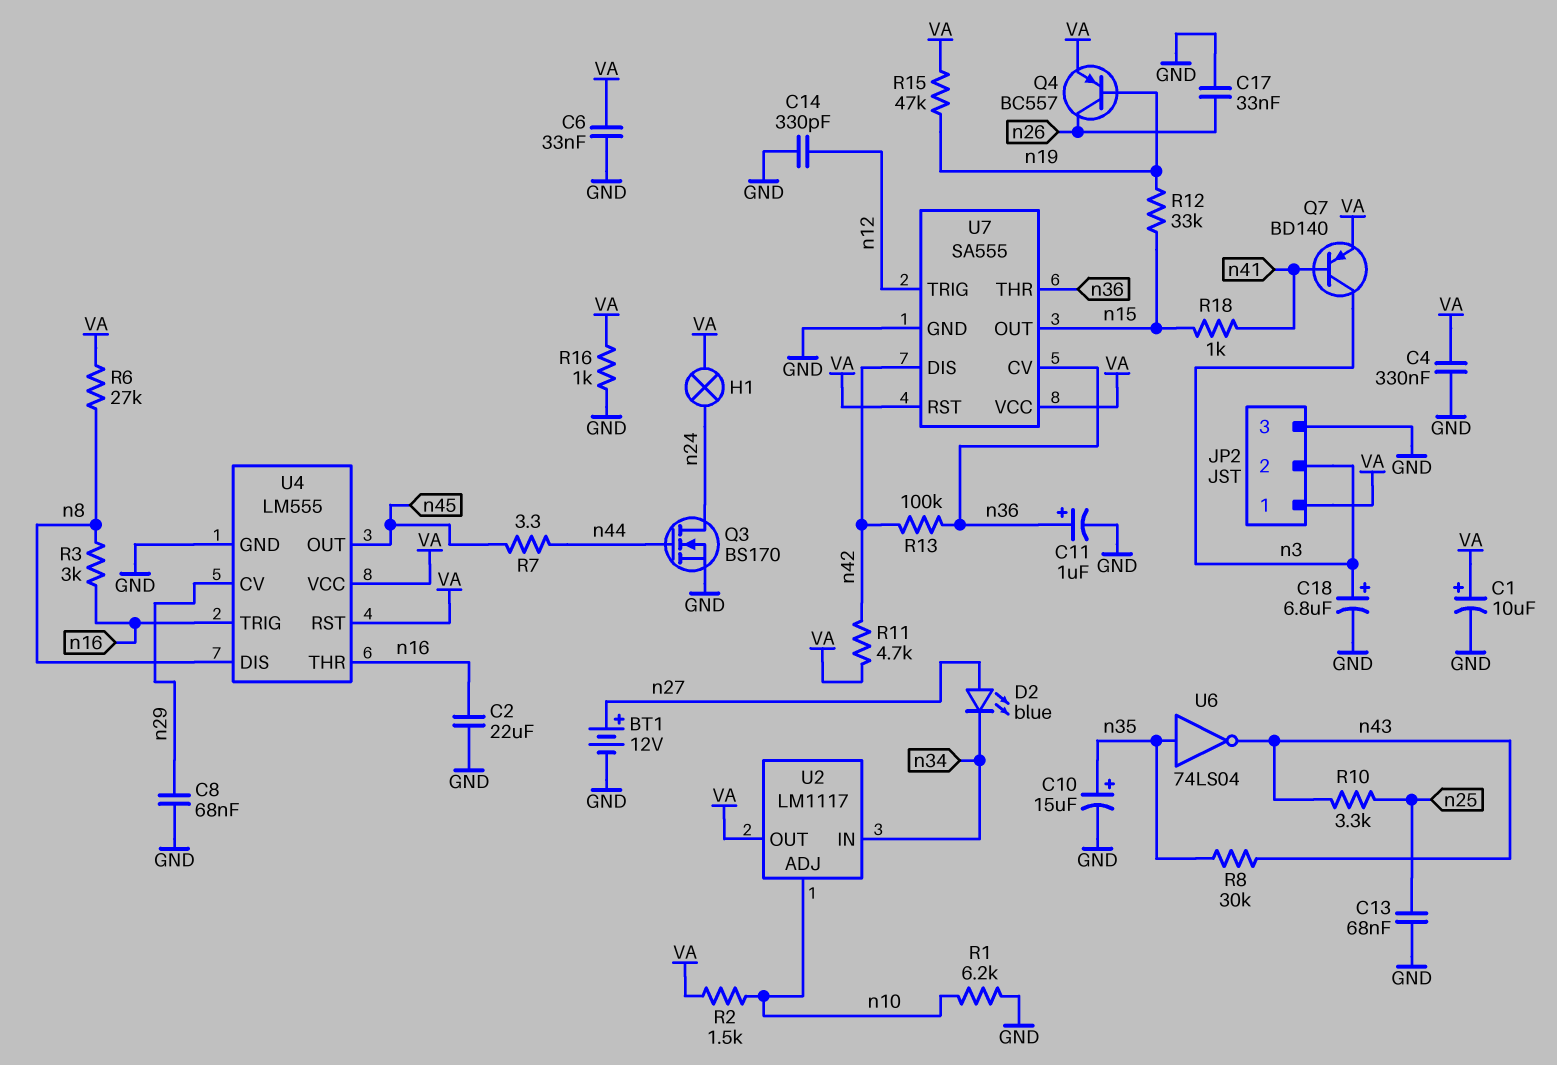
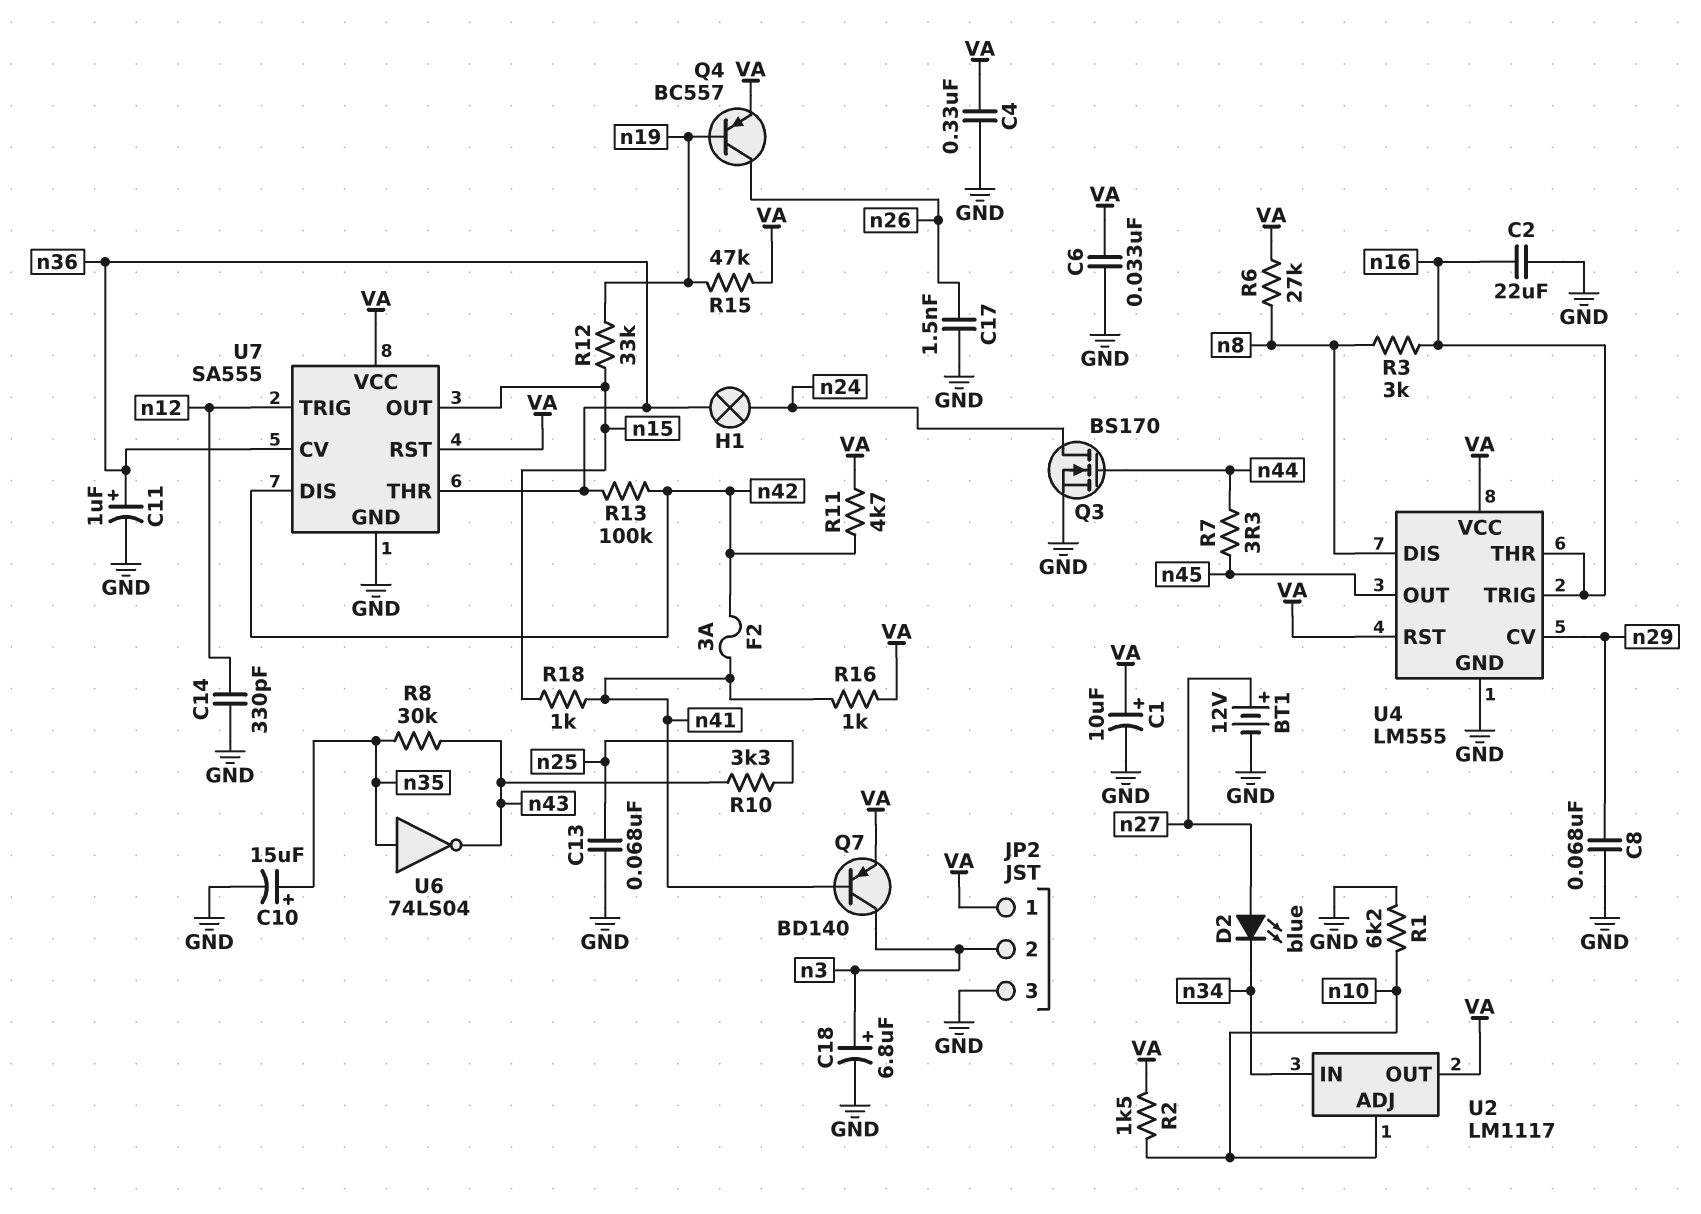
C17: 33nF (GND, n26) -> 1.5nF (GND, n26)
F2: none -> 3A (n41, n42)
H1: lamp (VA, n24) -> lamp (n24, n36)
R16: 1k (GND, VA) -> 1k (VA, n41)

